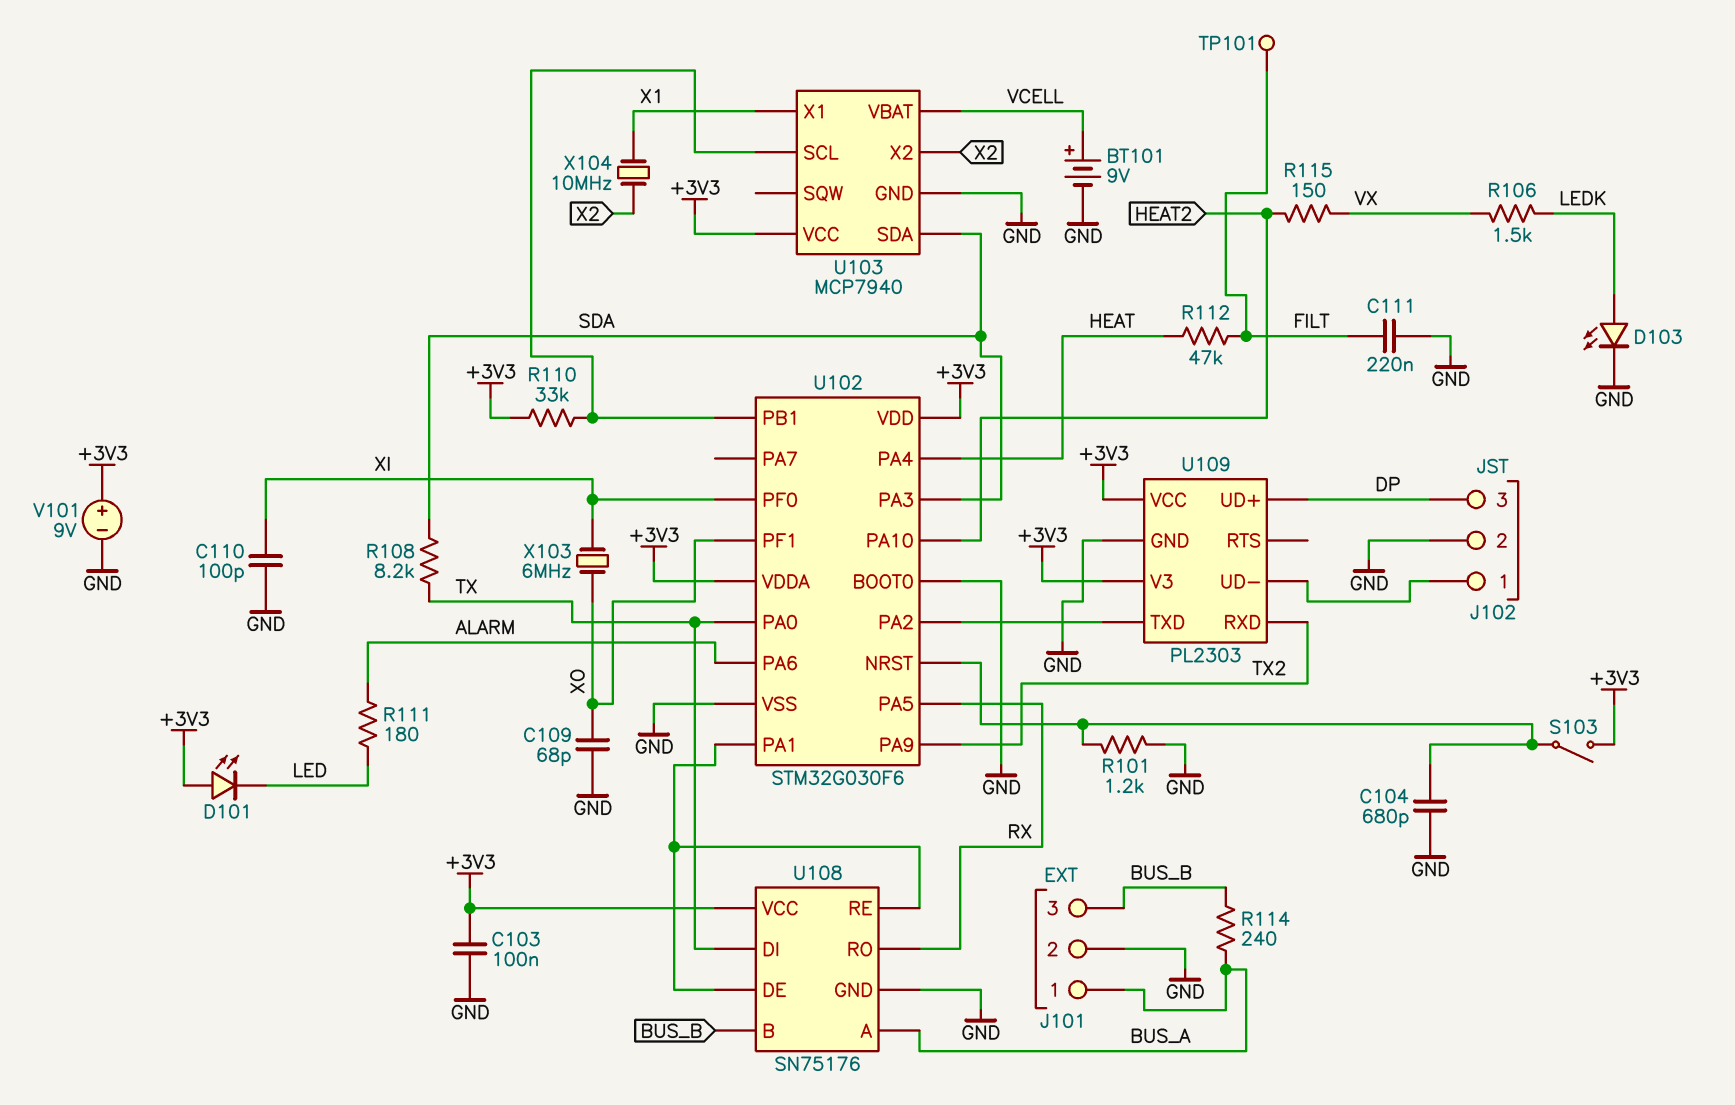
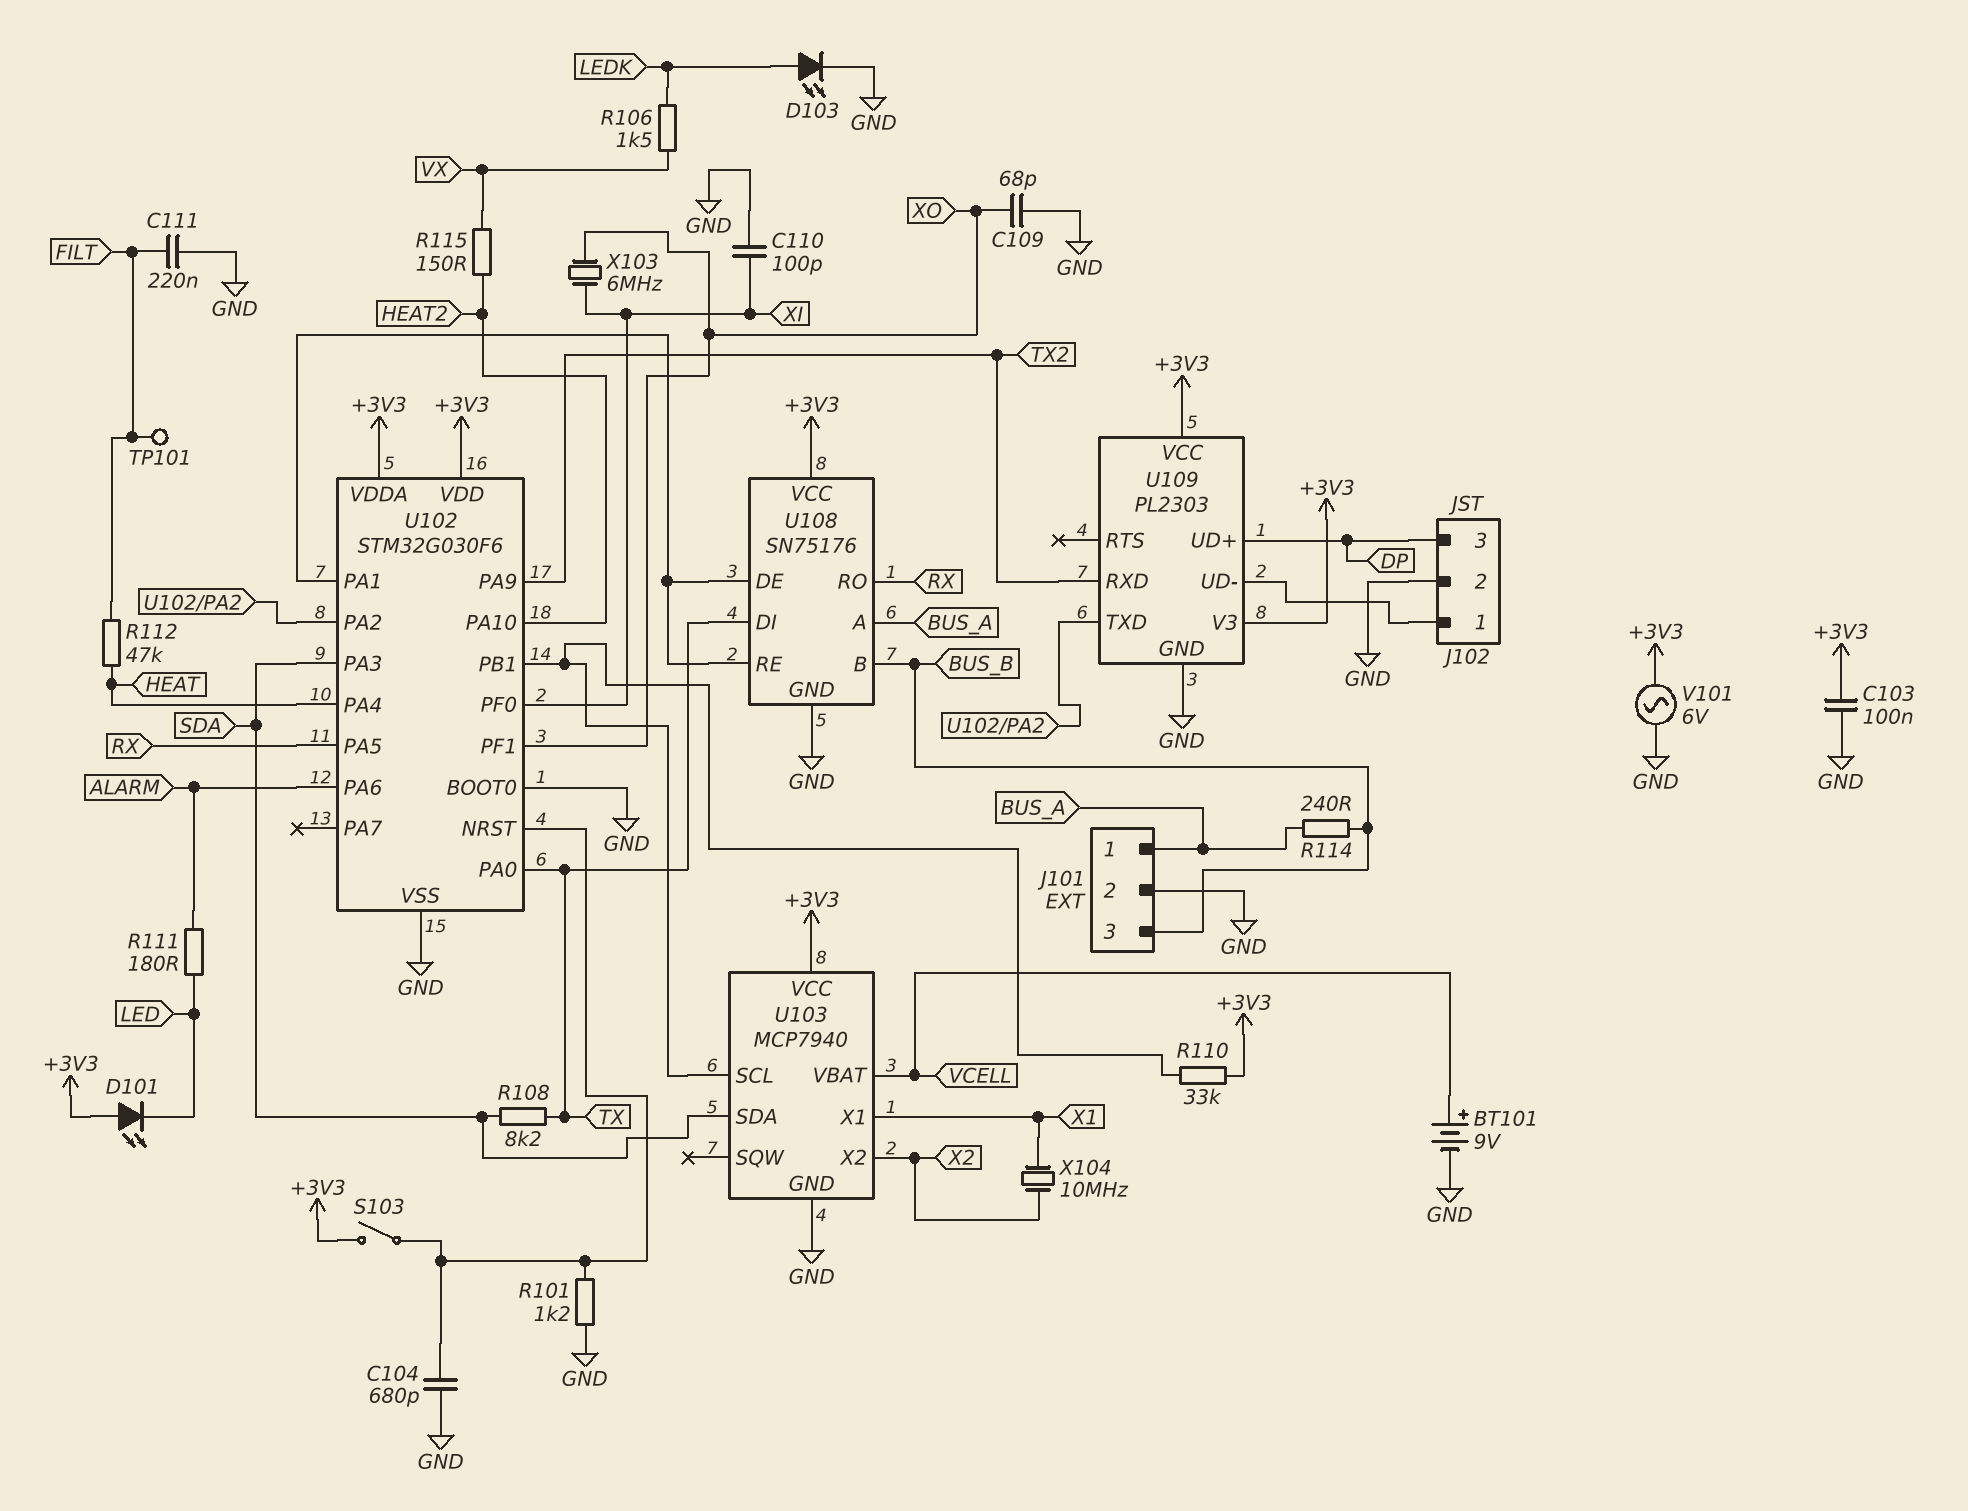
V101: 9V (plus +3V3, minus GND) -> AC 6V (+3V3, GND)

